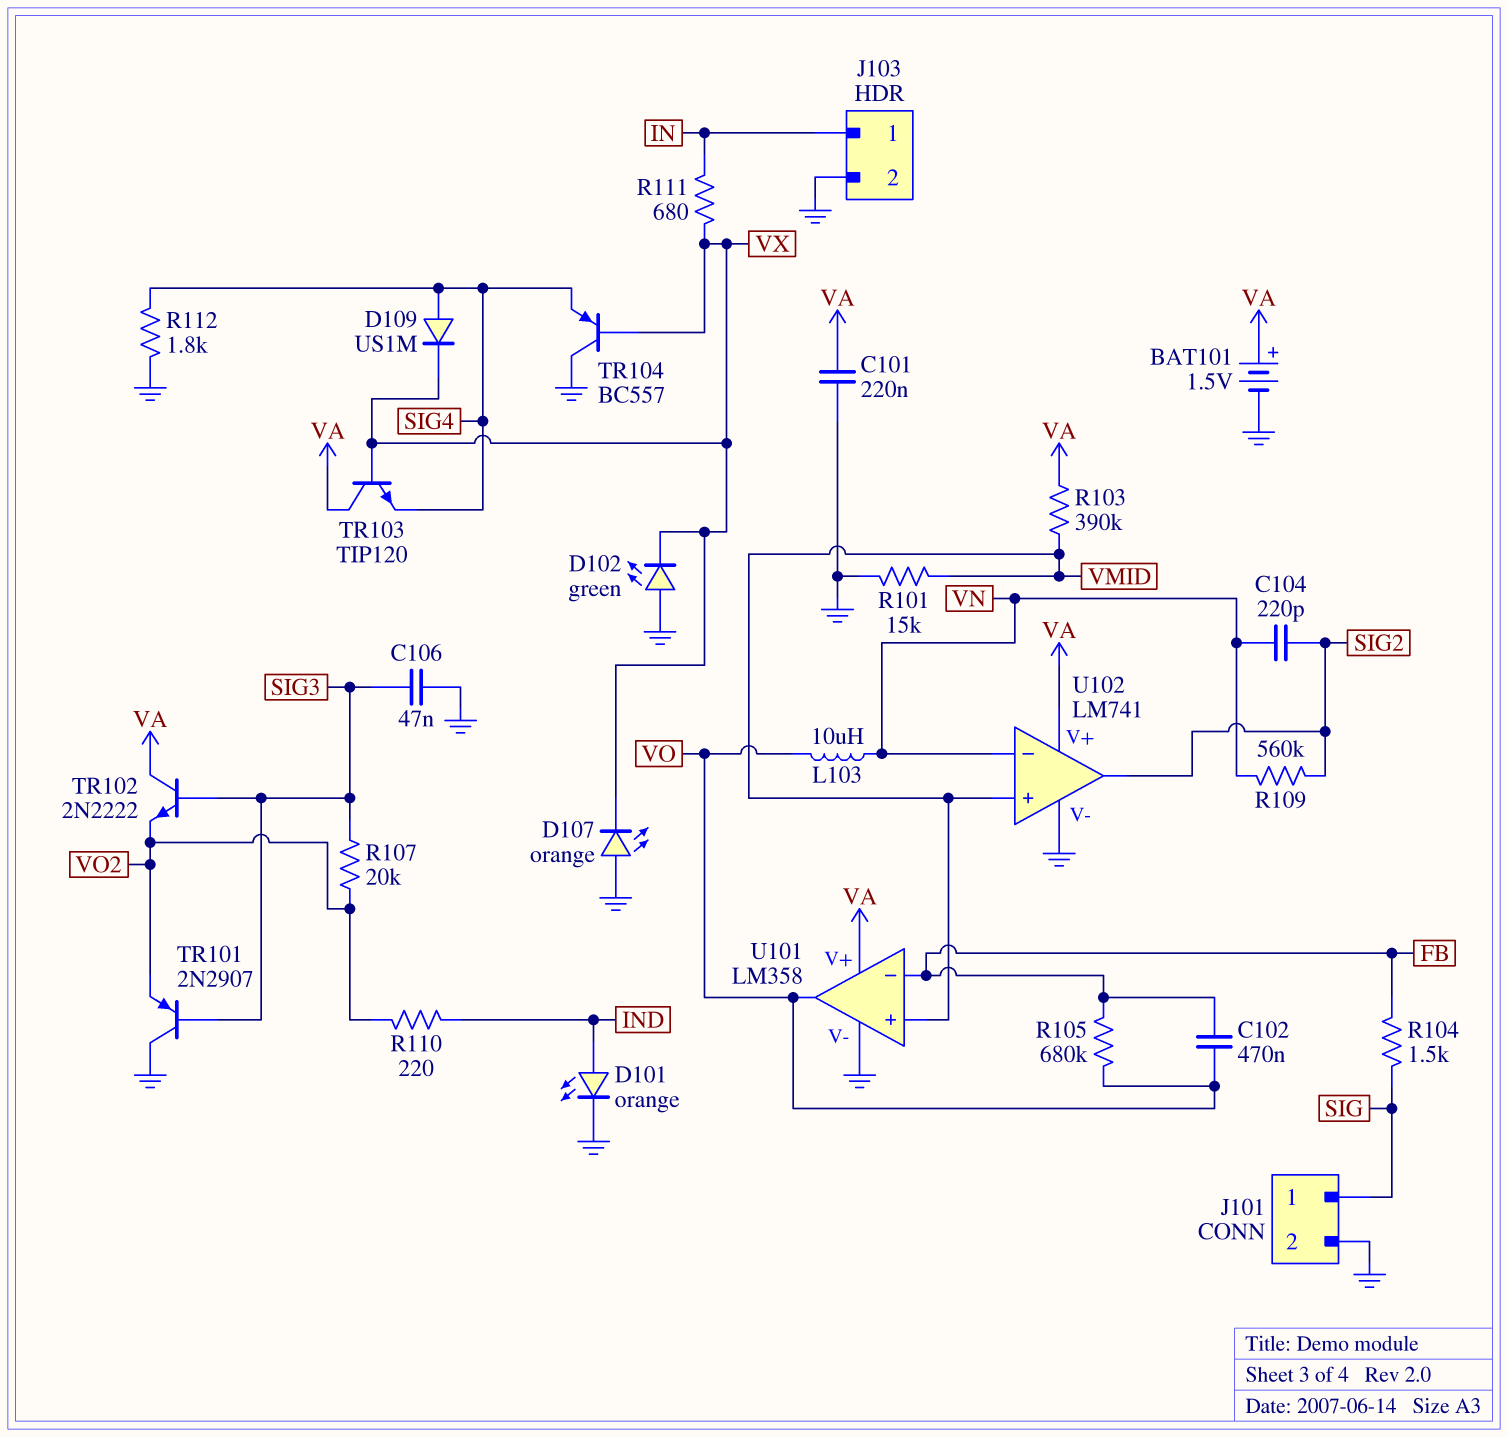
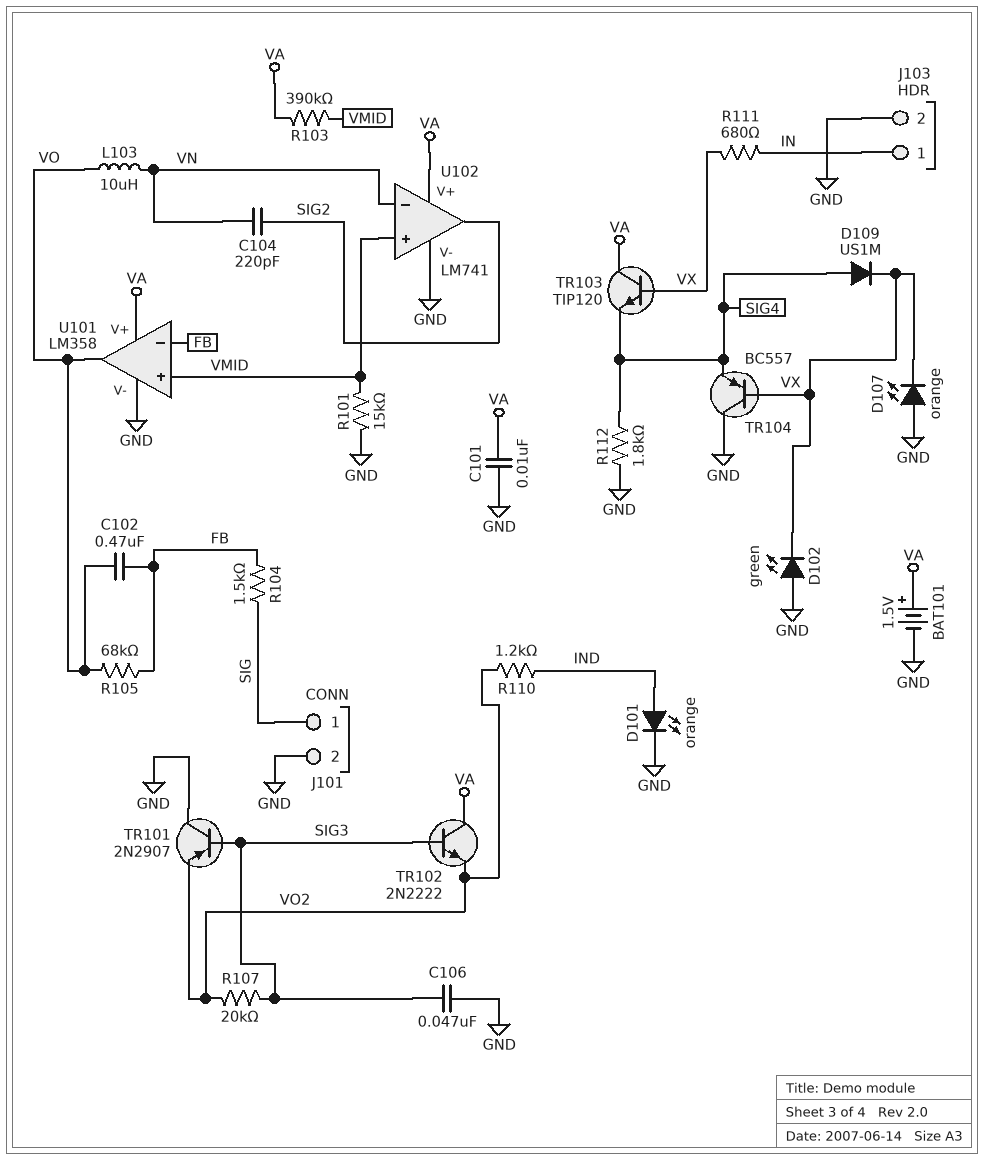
C101: 220nF (GND, VA) -> 10nF (GND, VA)
R105: 680k (FB, VO) -> 68k (FB, VO)
R109: 560k (SIG2, VN) -> none
R110: 220 (IND, VO2) -> 1.2k (IND, VO2)

